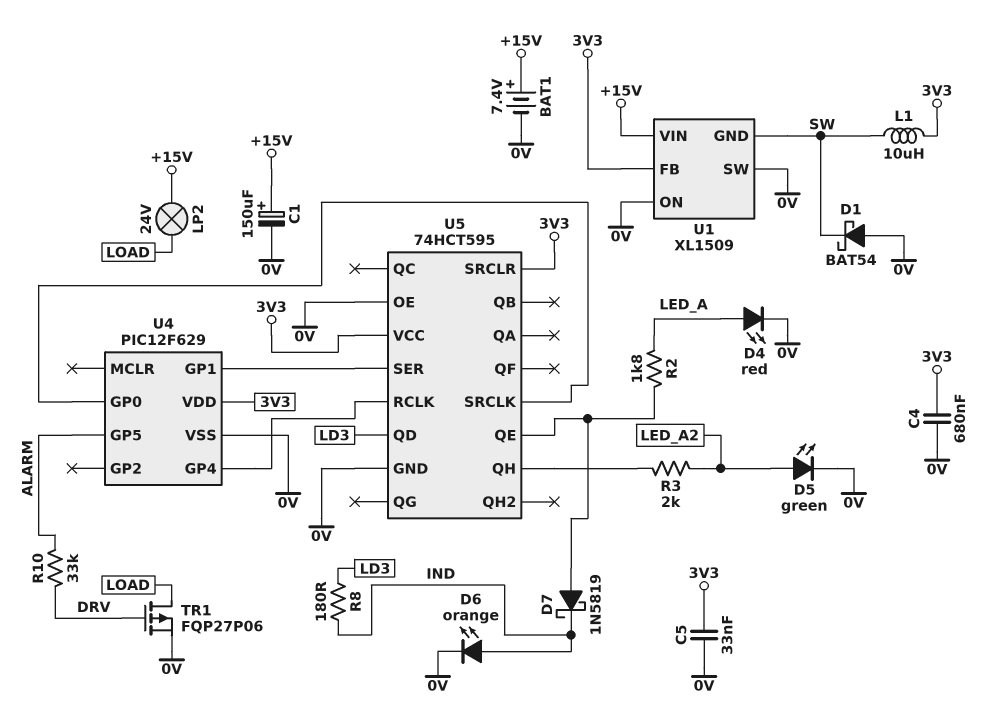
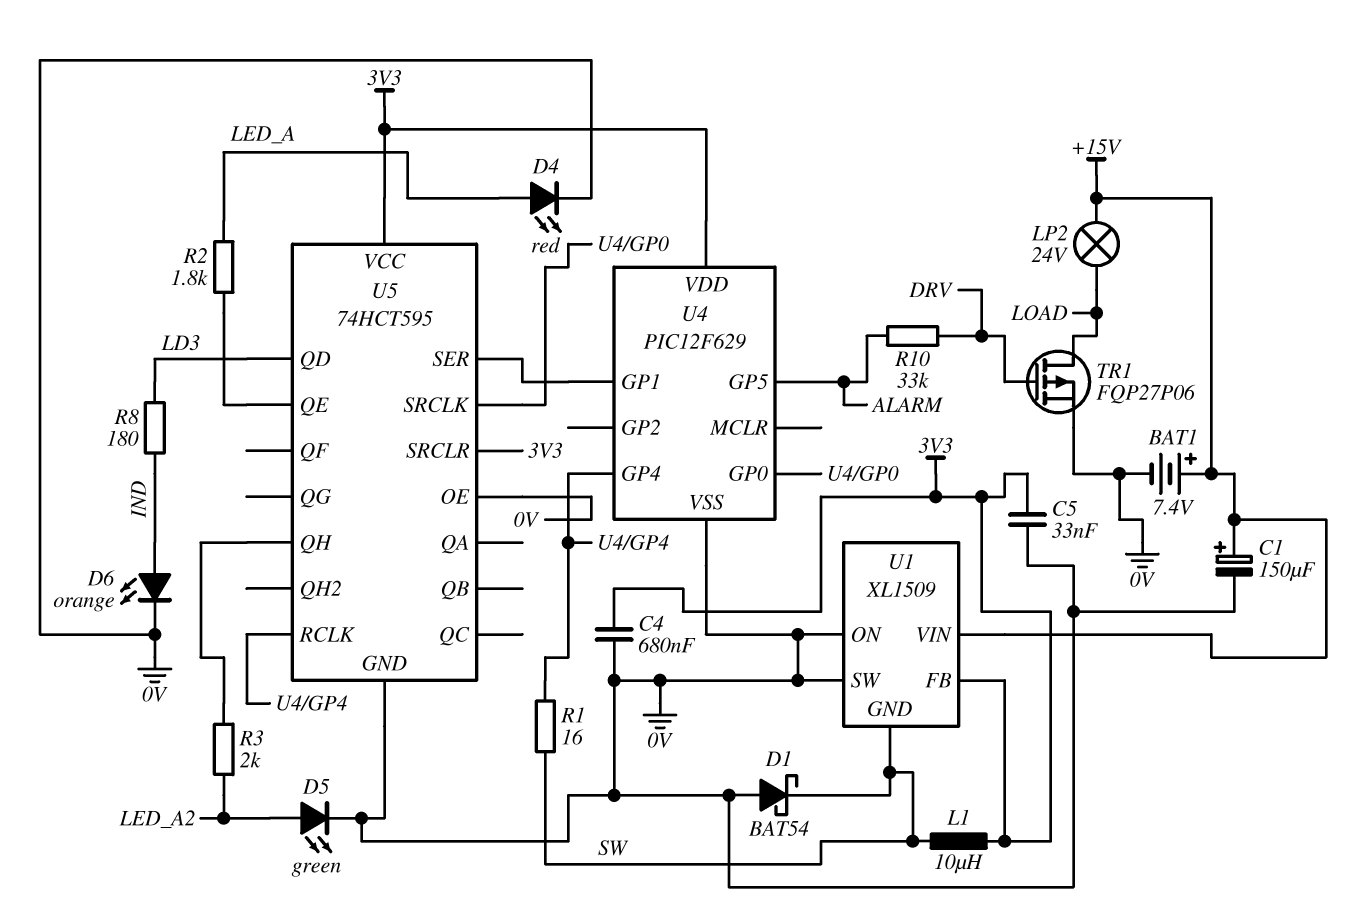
D7: schottky 1N5819 (A U5/QE, K IND) -> none
R1: none -> 16 (SW, U4/GP4)

